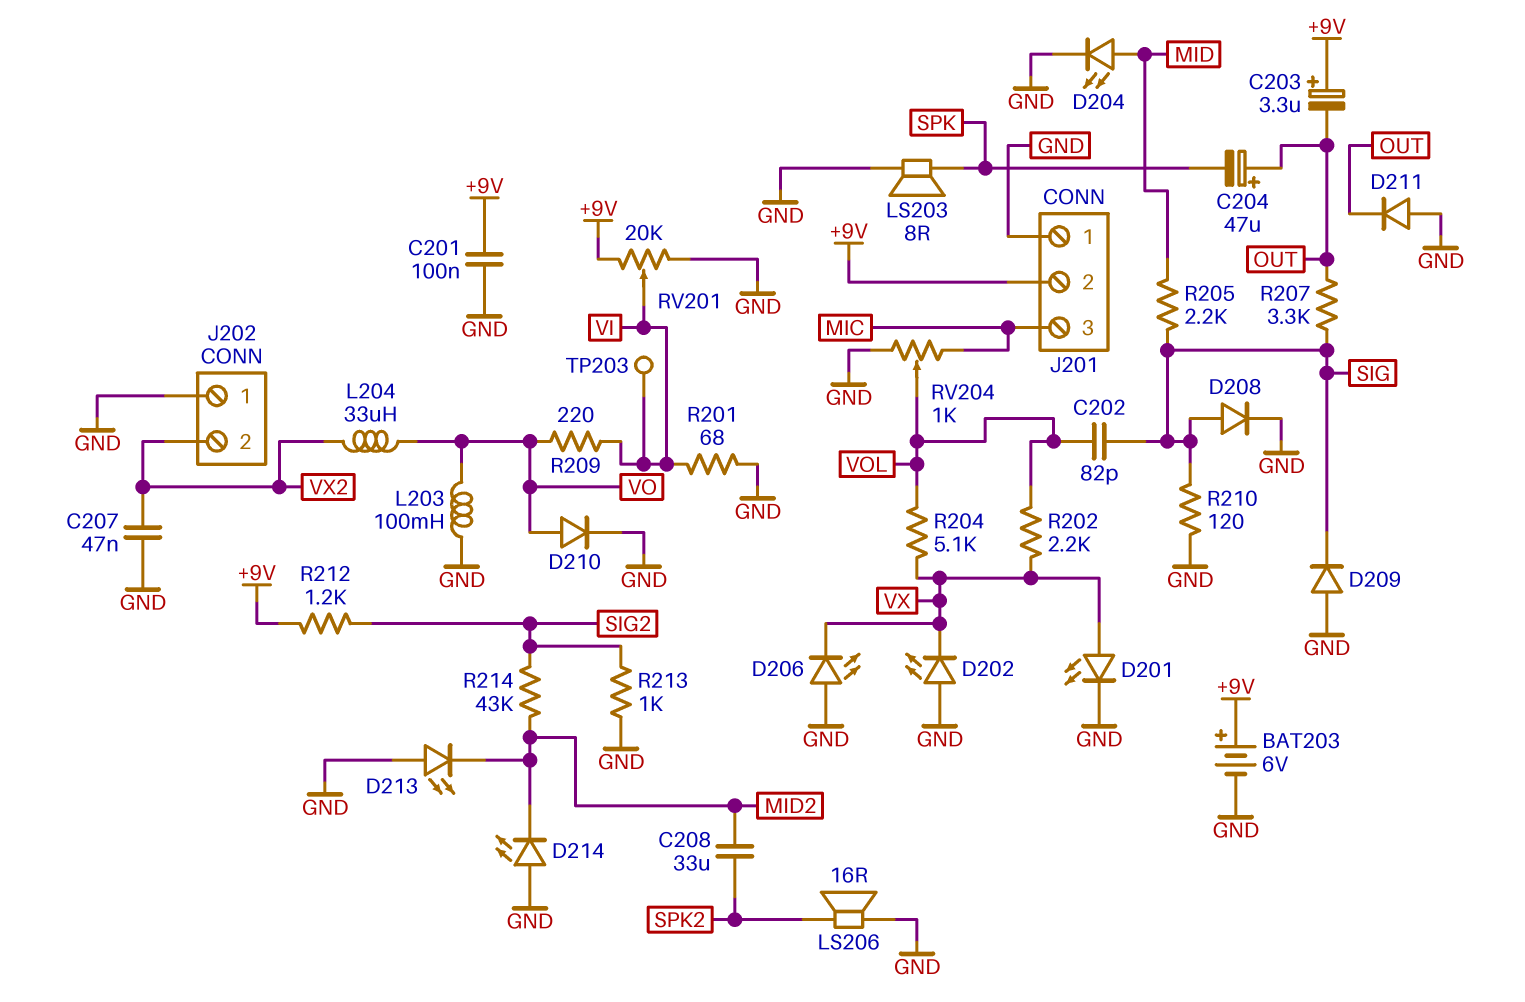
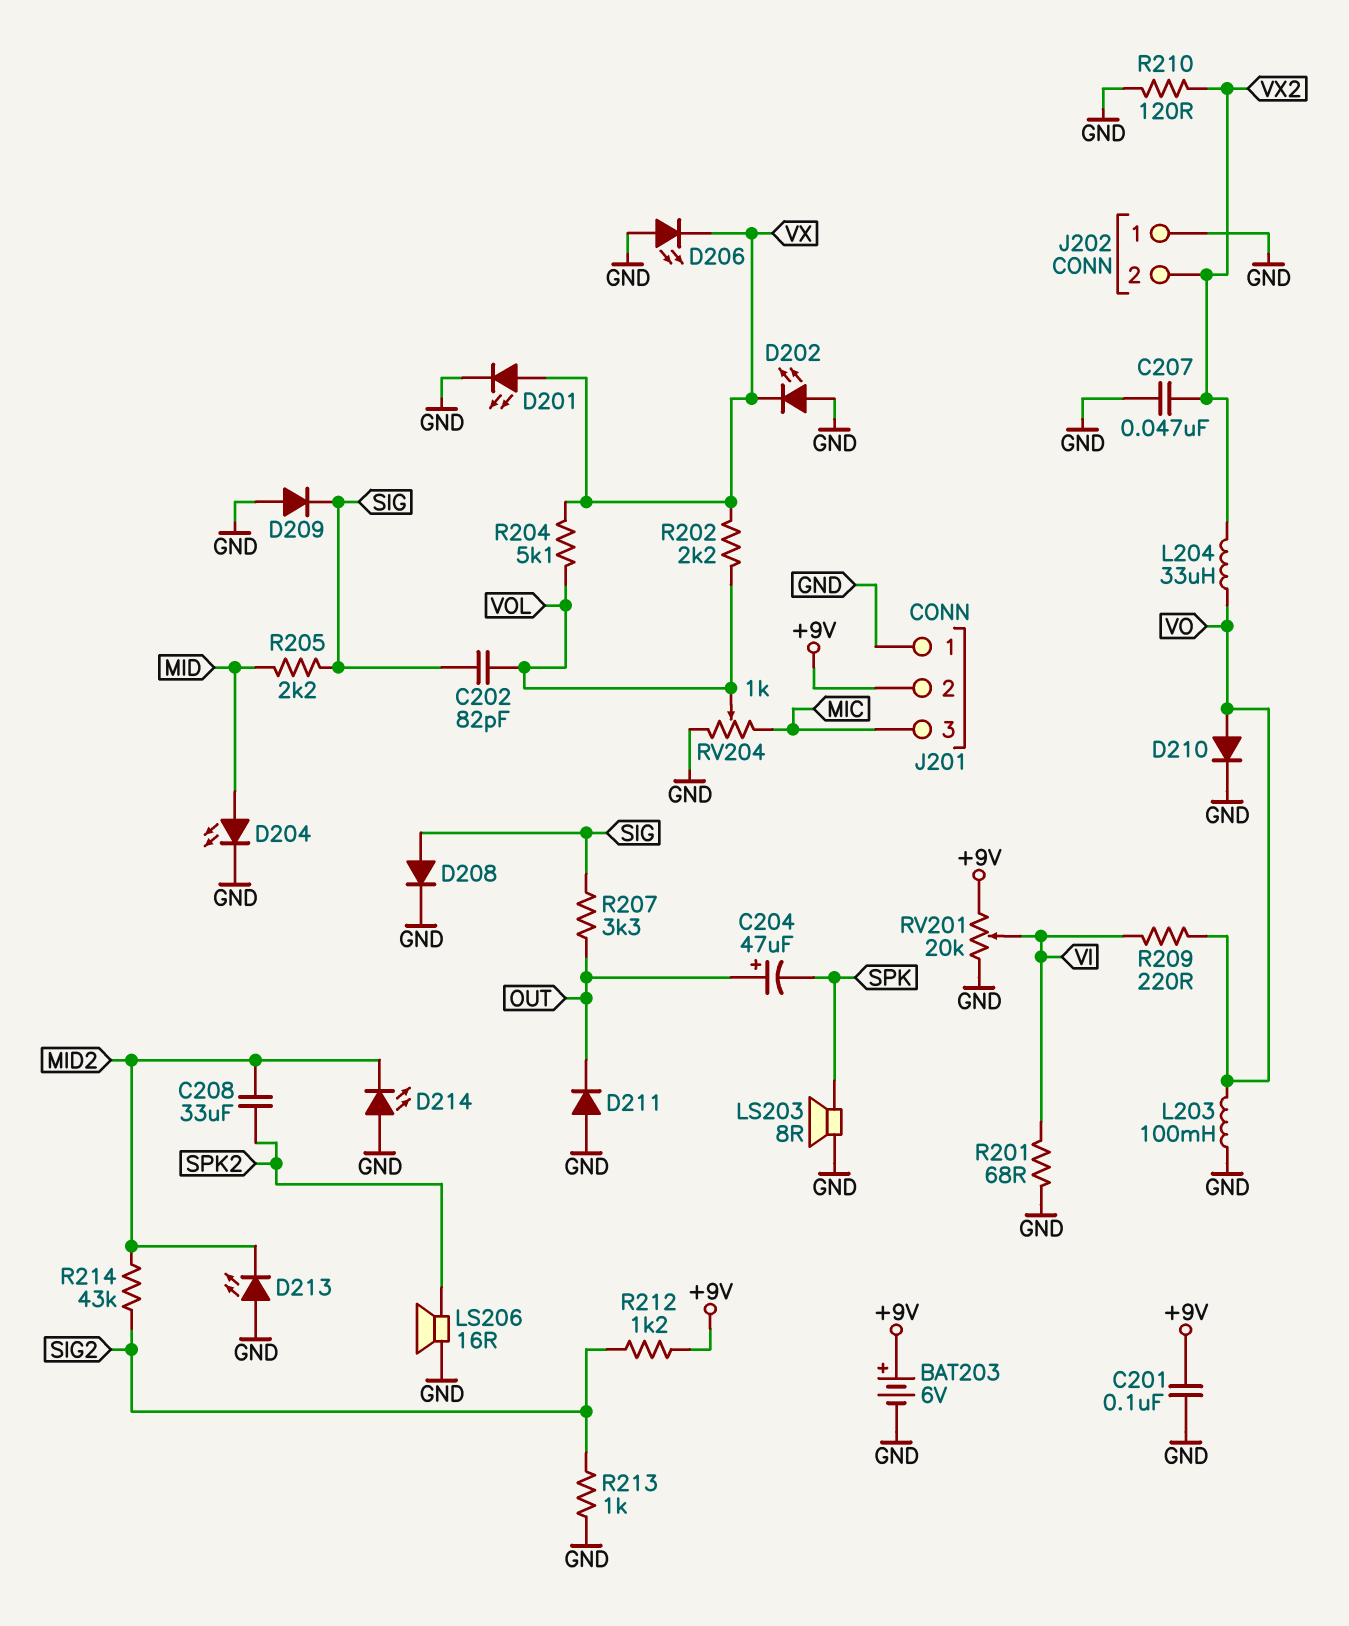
C203: 3.3uF (plus +9V, minus OUT) -> none
R210: 120 (GND, SIG) -> 120 (GND, VX2)
TP203: test point (VI) -> none

